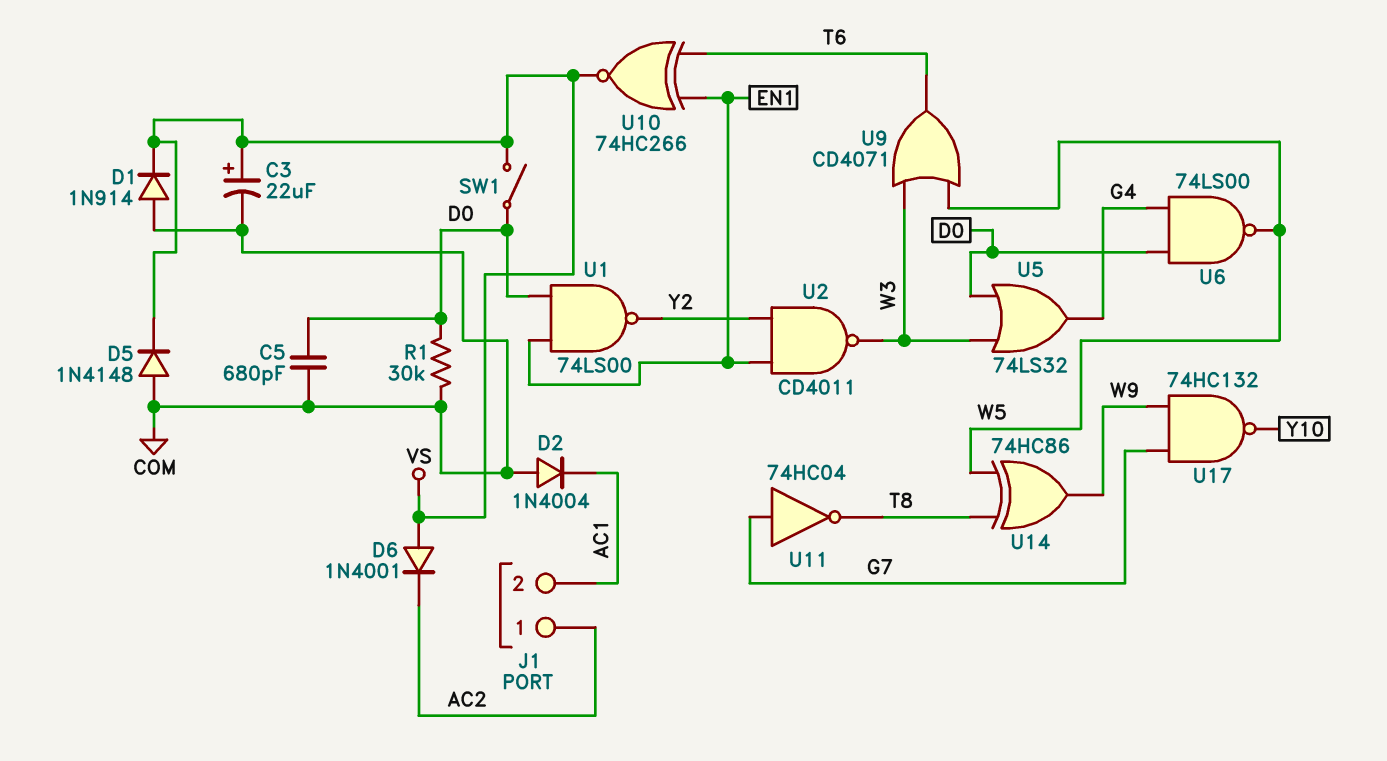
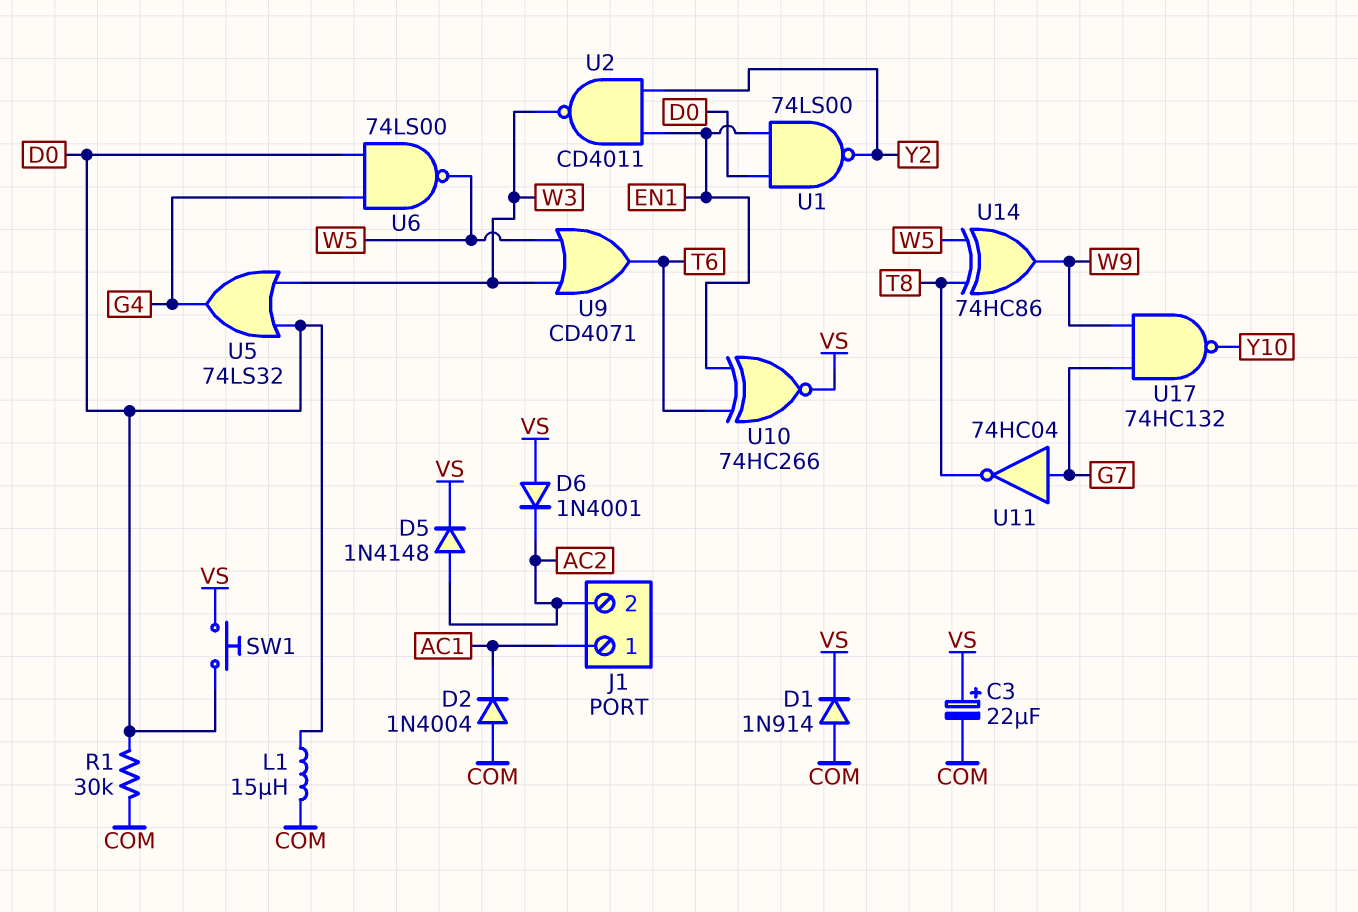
C5: 680pF (COM, D0) -> none
D5: diode 1N4148 (A COM, K VS) -> diode 1N4148 (A AC2, K VS)
J1 pin 1: AC2 -> AC1
J1 pin 2: AC1 -> AC2
L1: none -> 15uH (COM, D0)
SW1: switch (D0, VS) -> button (D0, VS)

